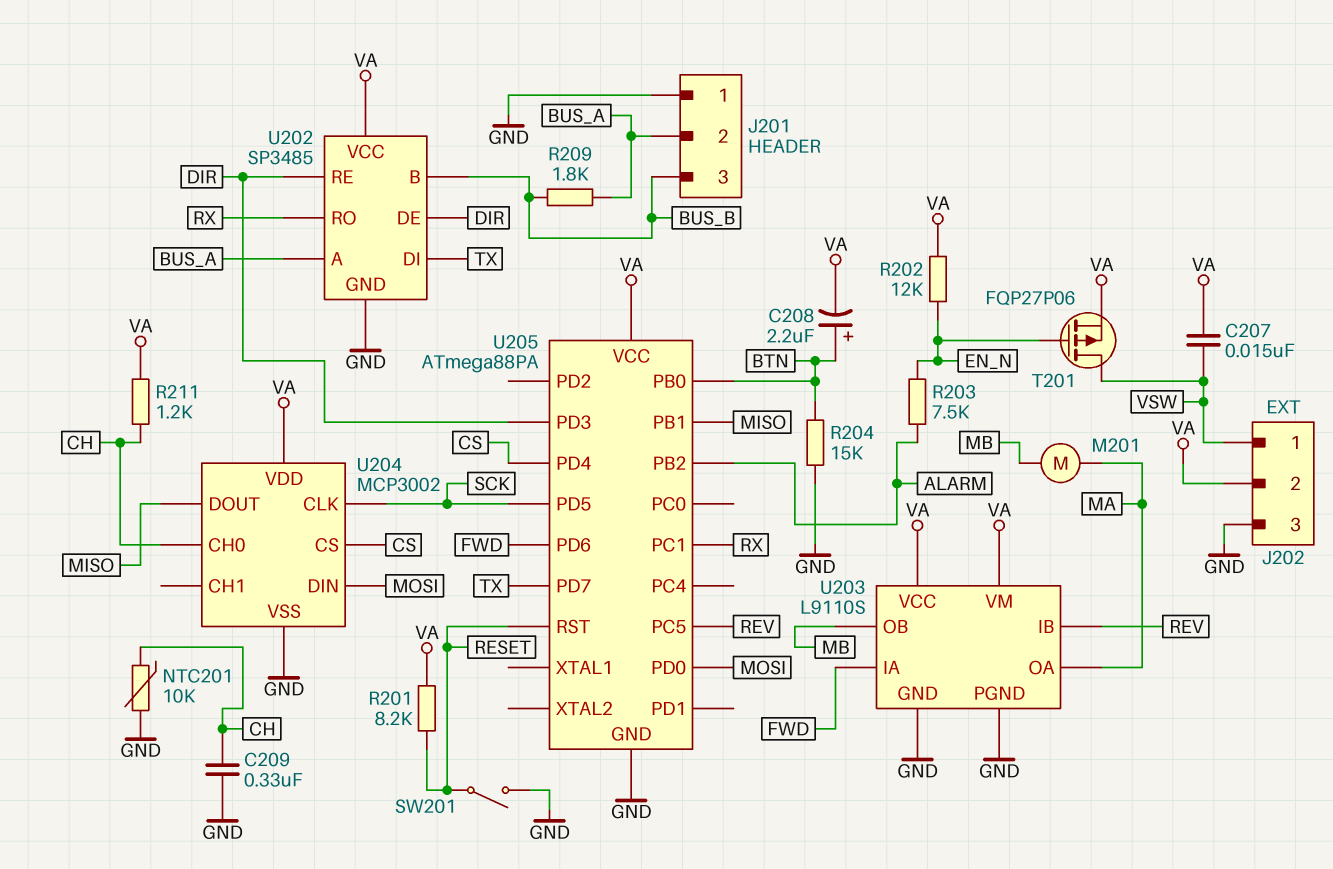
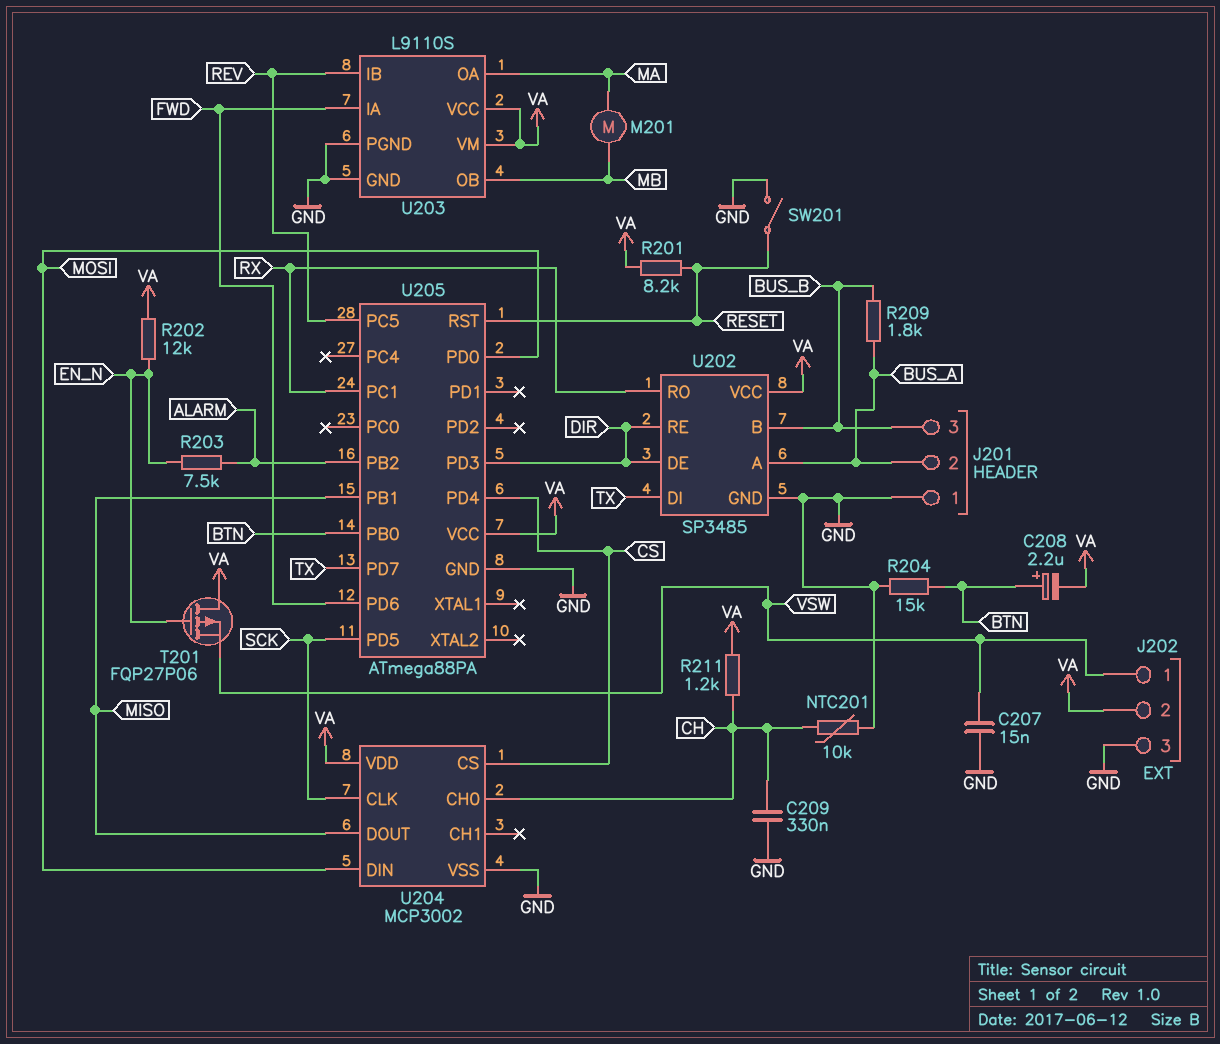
C207: 15nF (VA, VSW) -> 15nF (GND, VSW)
T201: PMOS FQP27P06 (G EN_N, D VSW, S VA) -> PMOS FQP27P06 (G EN_N, D VA, S VSW)

